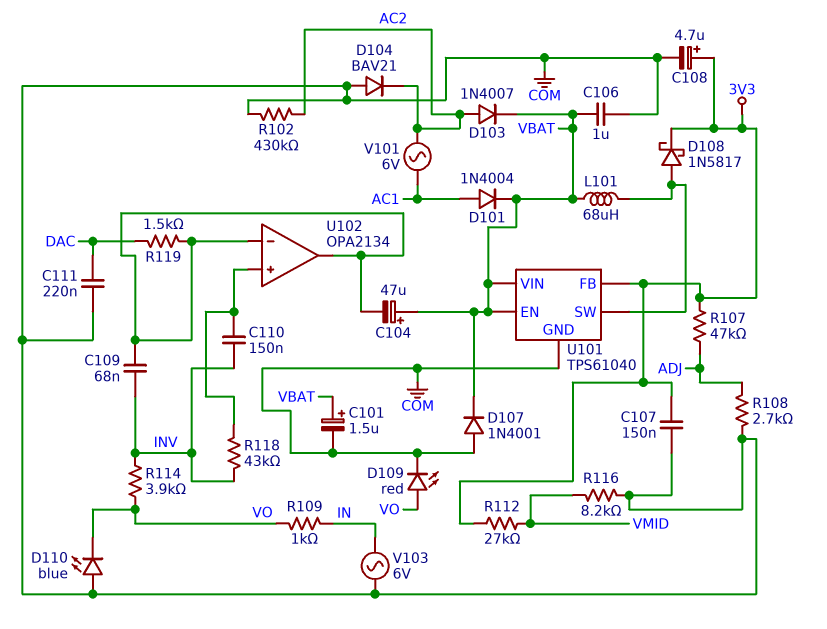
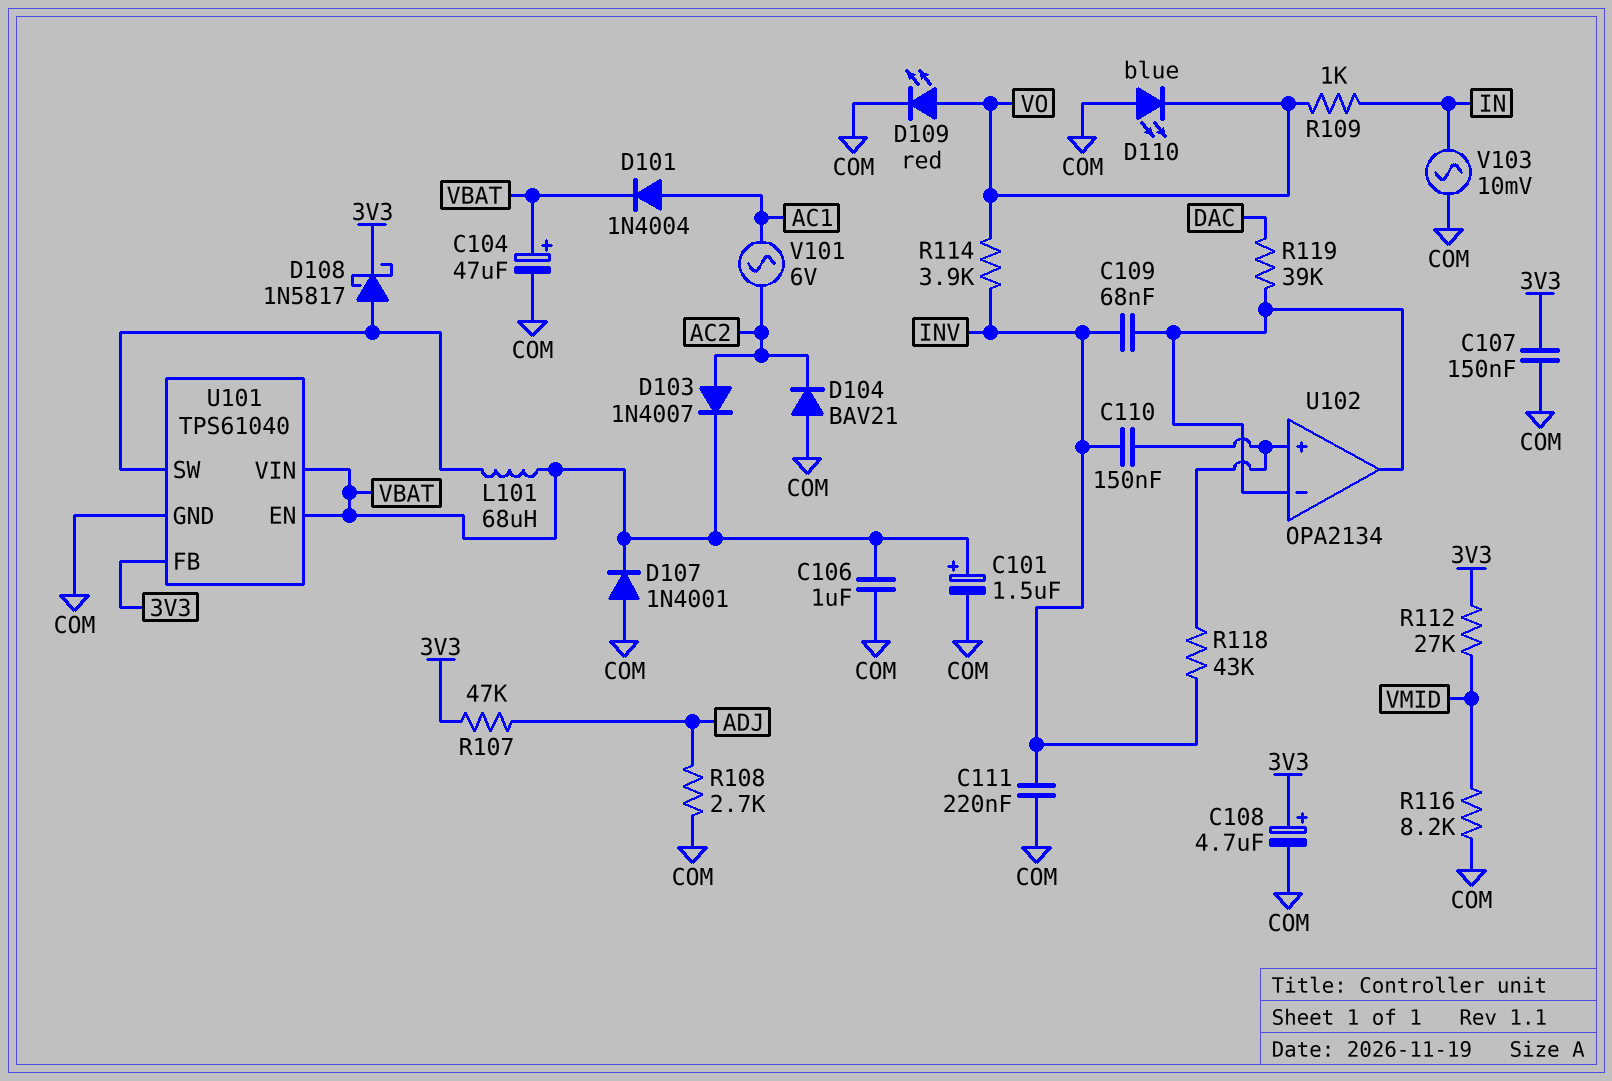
C104: 47uF (plus VBAT, minus U102/in-) -> 47uF (plus VBAT, minus COM)
C111: 220nF (COM, DAC) -> 220nF (COM, INV)
R102: 430k (AC2, COM) -> none
R119: 1.5k (DAC, U102/in-) -> 39k (DAC, U102/in-)
V103: AC 6V (COM, IN) -> AC 10mV (COM, IN)

